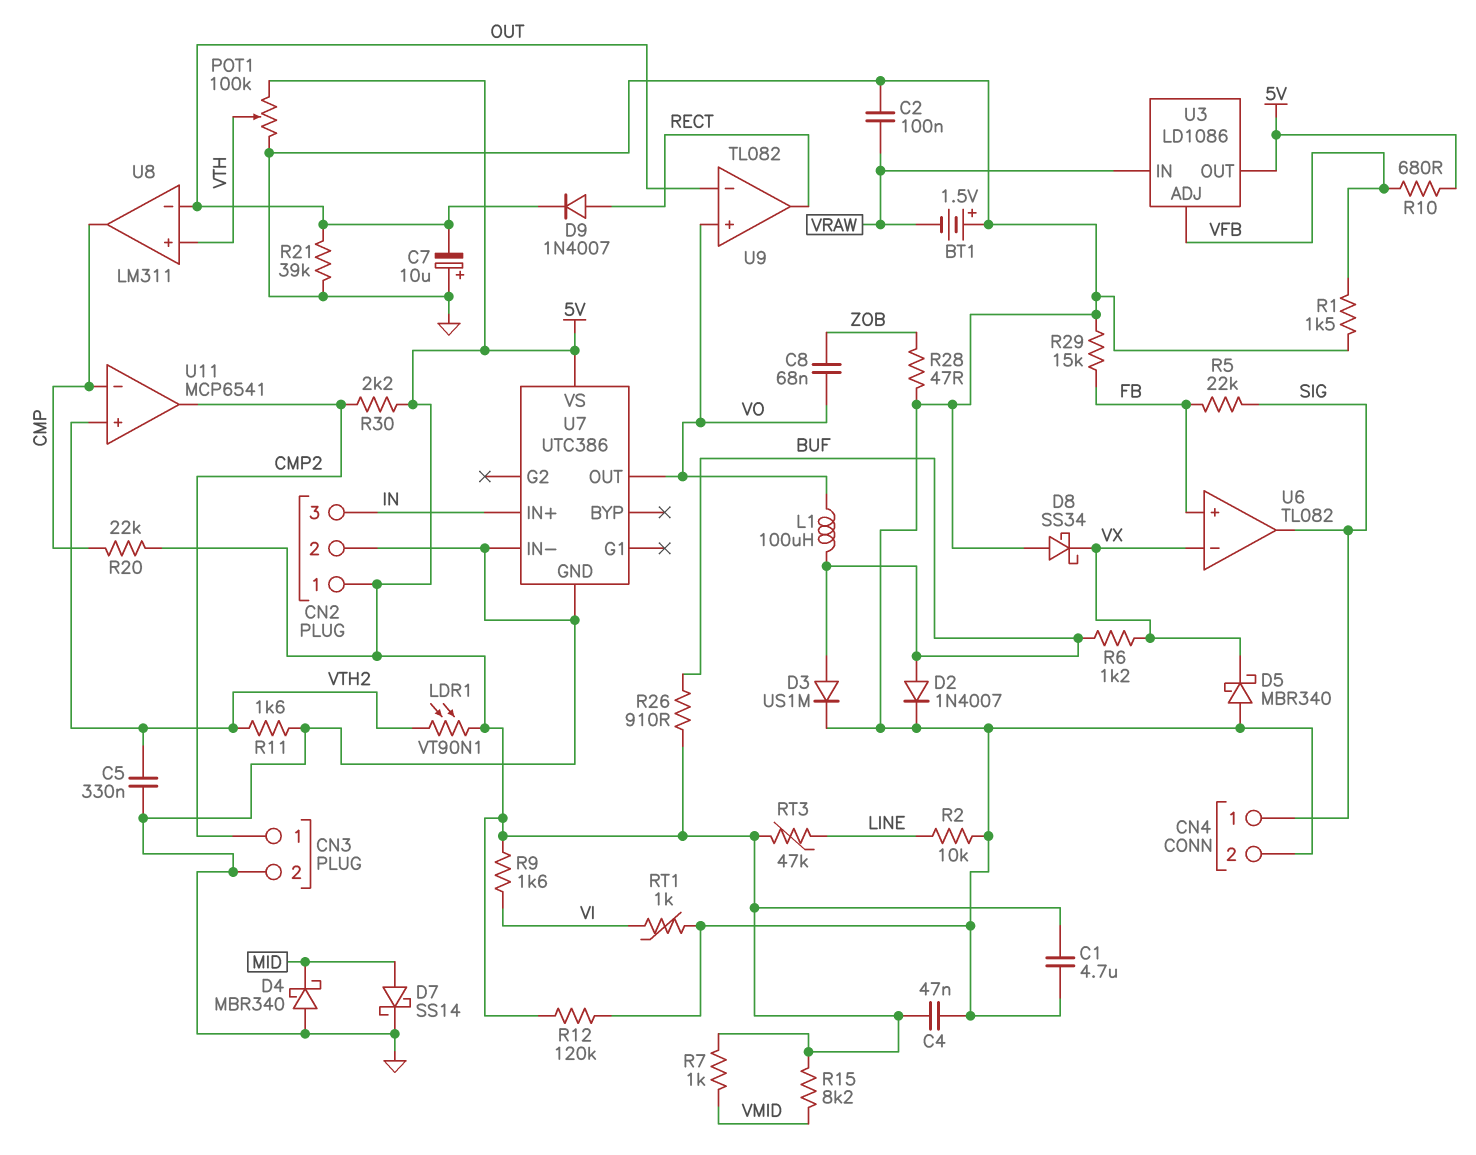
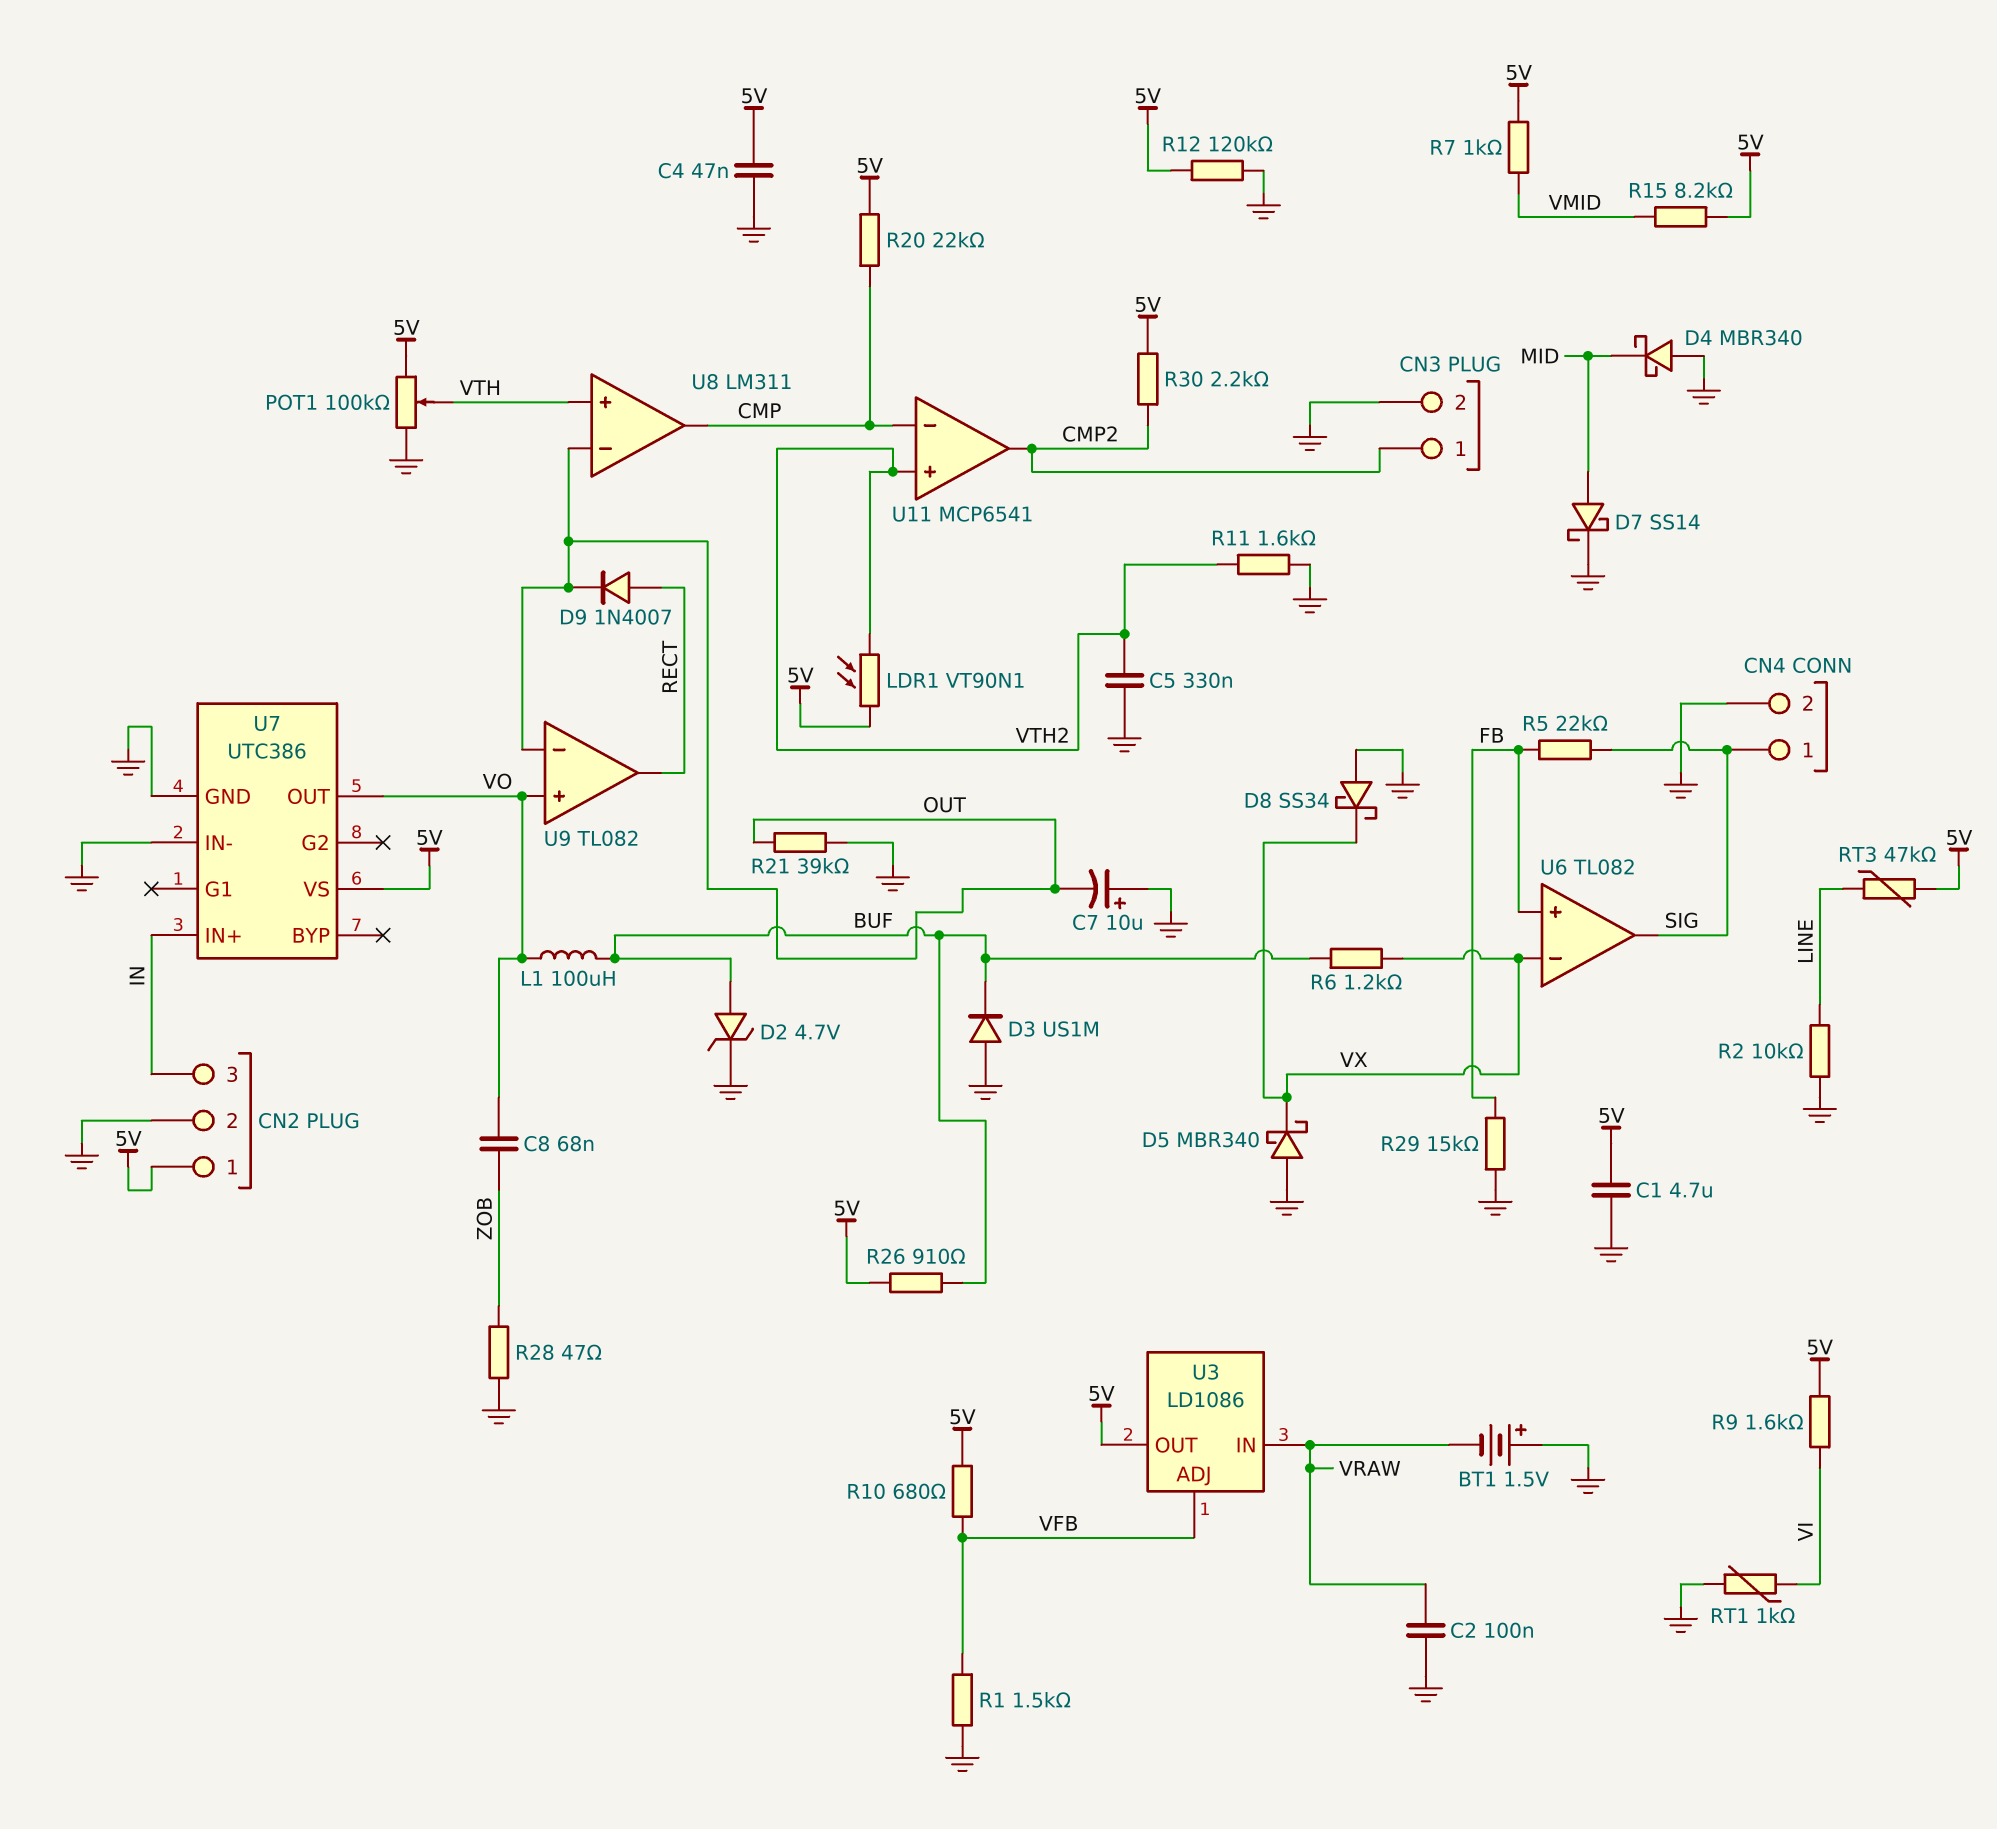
D2: diode 1N4007 (A BUF, K GND) -> zener 4.7V (A BUF, K GND)
D3: diode US1M (A BUF, K GND) -> diode US1M (A GND, K BUF)

